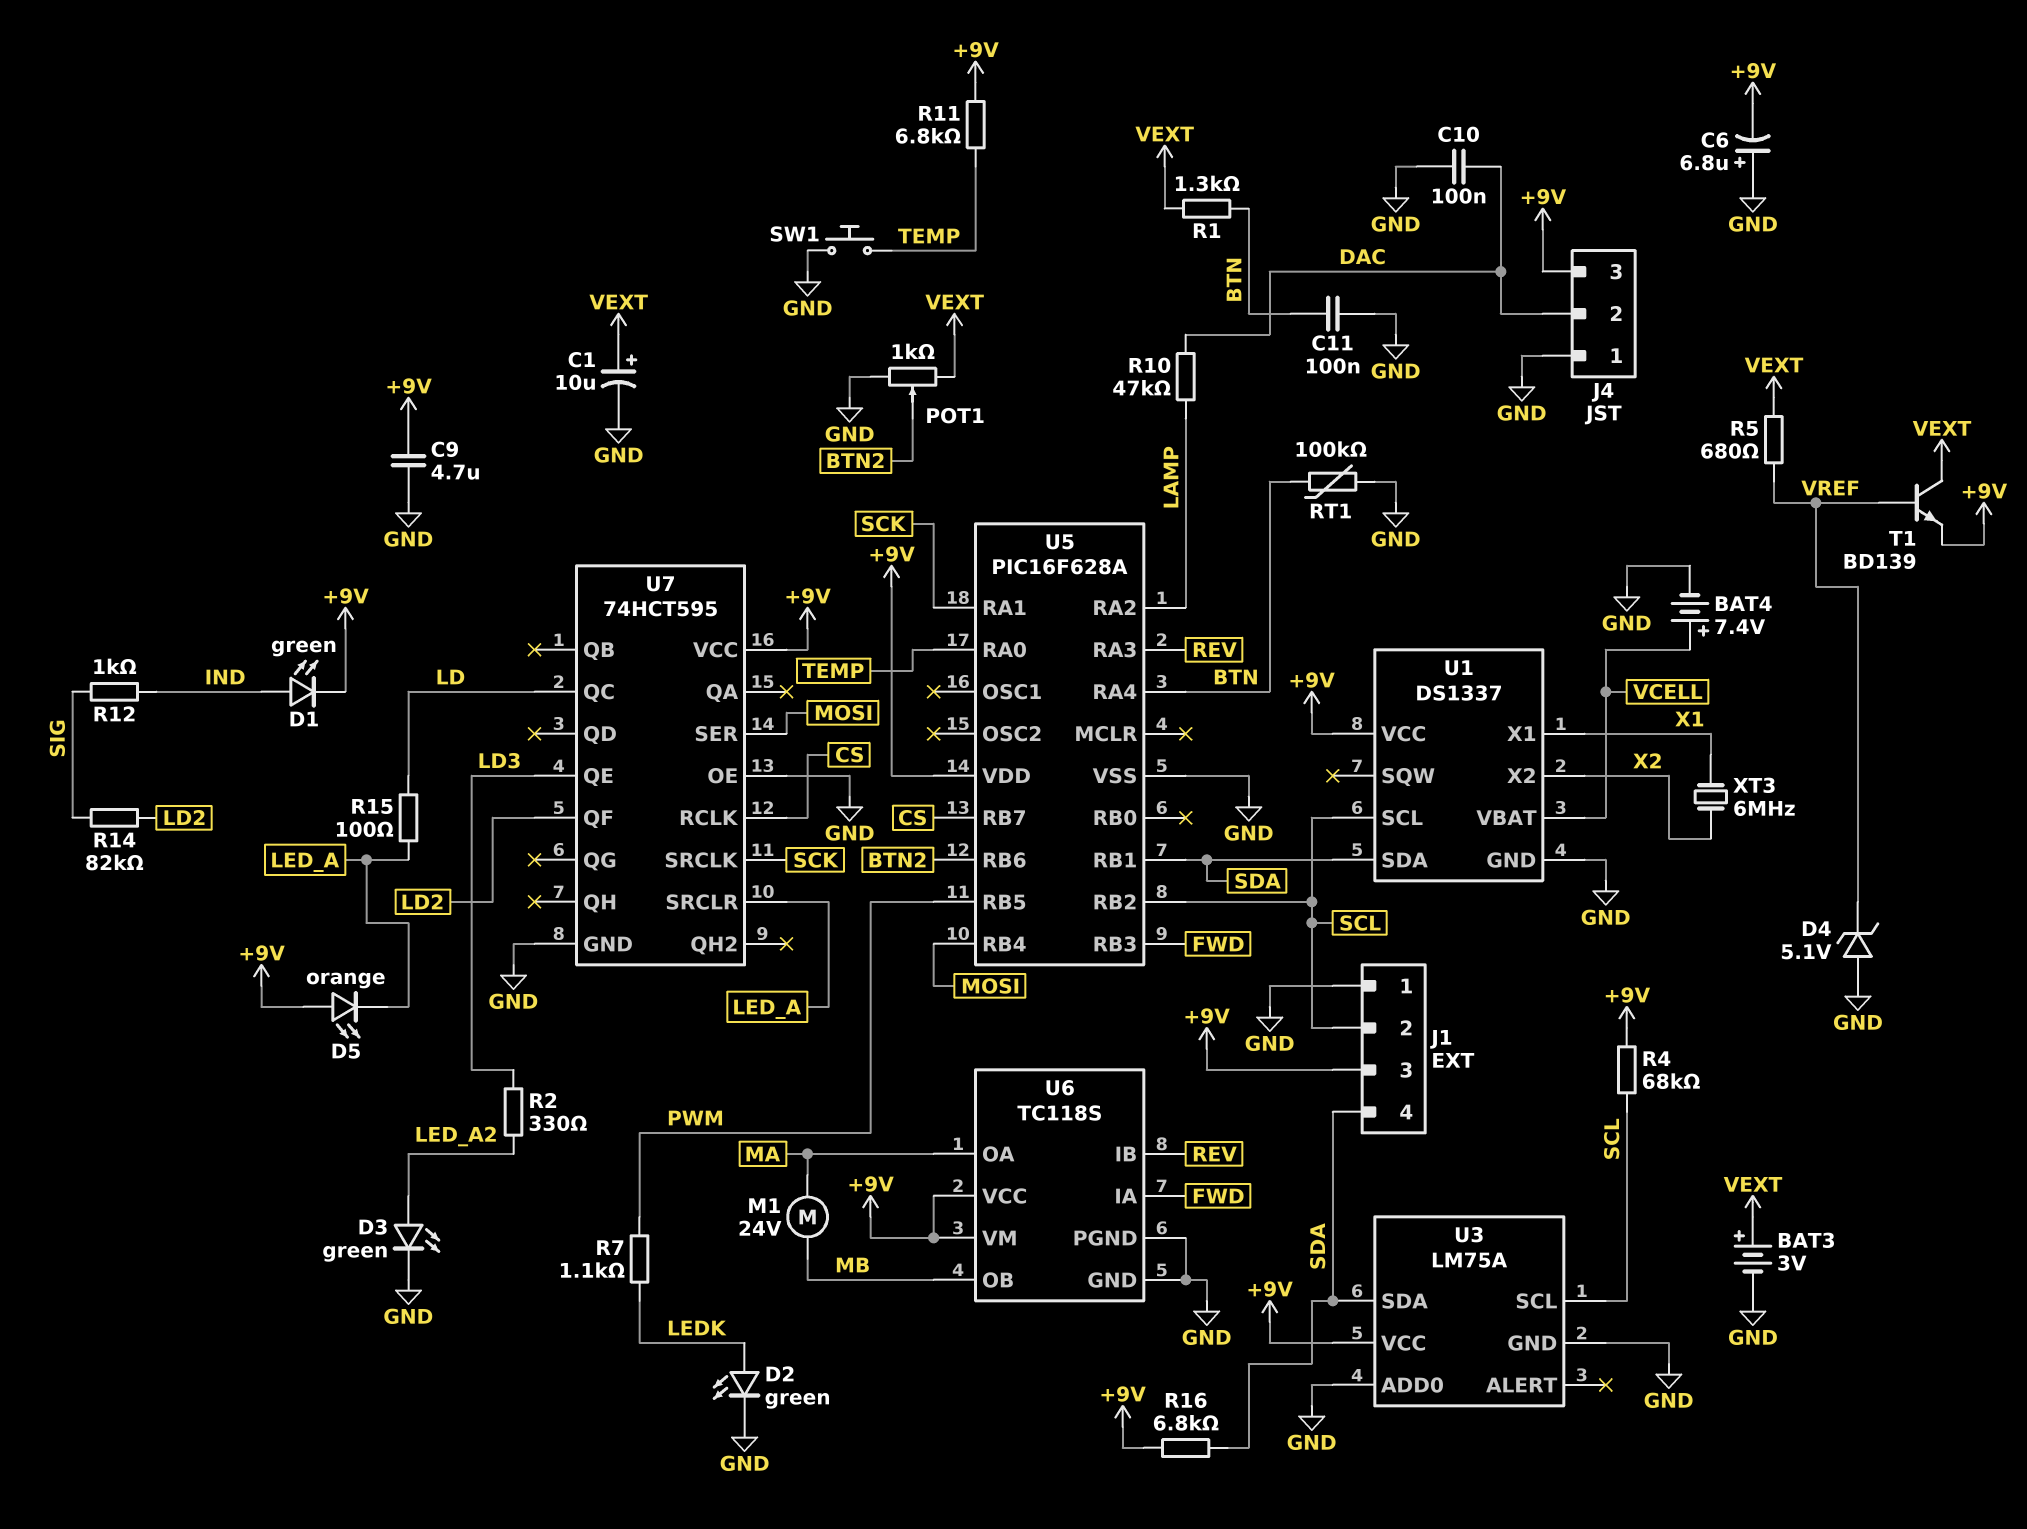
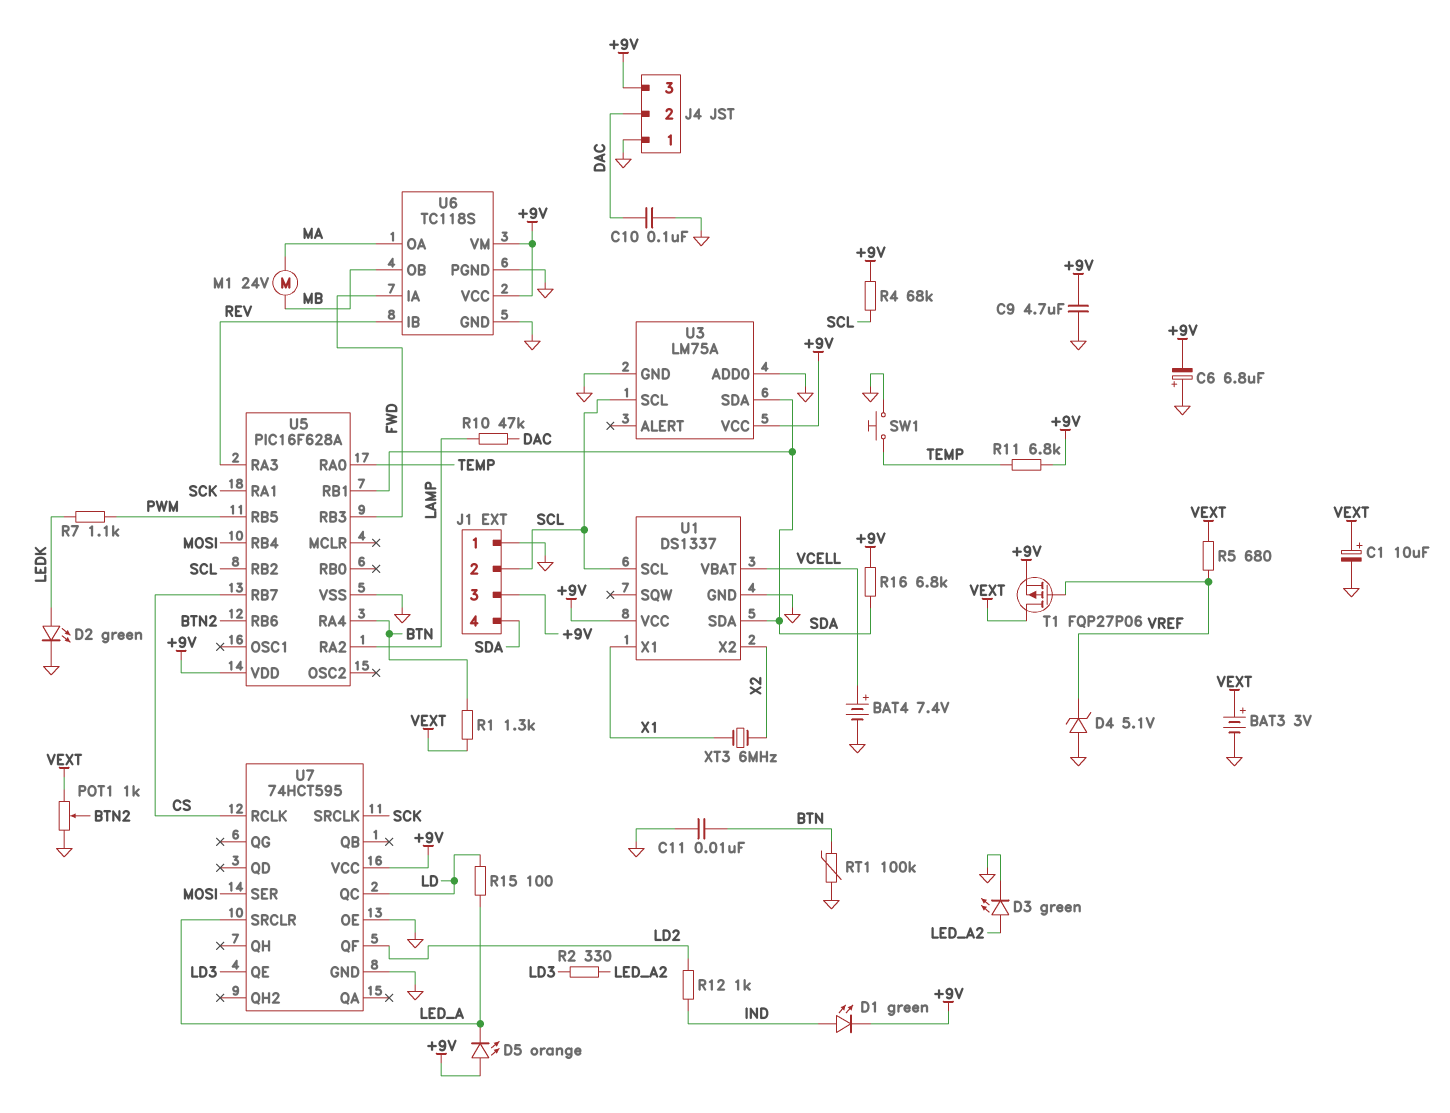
C11: 100nF (BTN, GND) -> 10nF (BTN, GND)
R12: 1k (IND, SIG) -> 1k (IND, LD2)
R14: 82k (LD2, SIG) -> none
T1: NPN BD139 (B VREF, C VEXT, E +9V) -> PMOS FQP27P06 (G VREF, D VEXT, S +9V)

